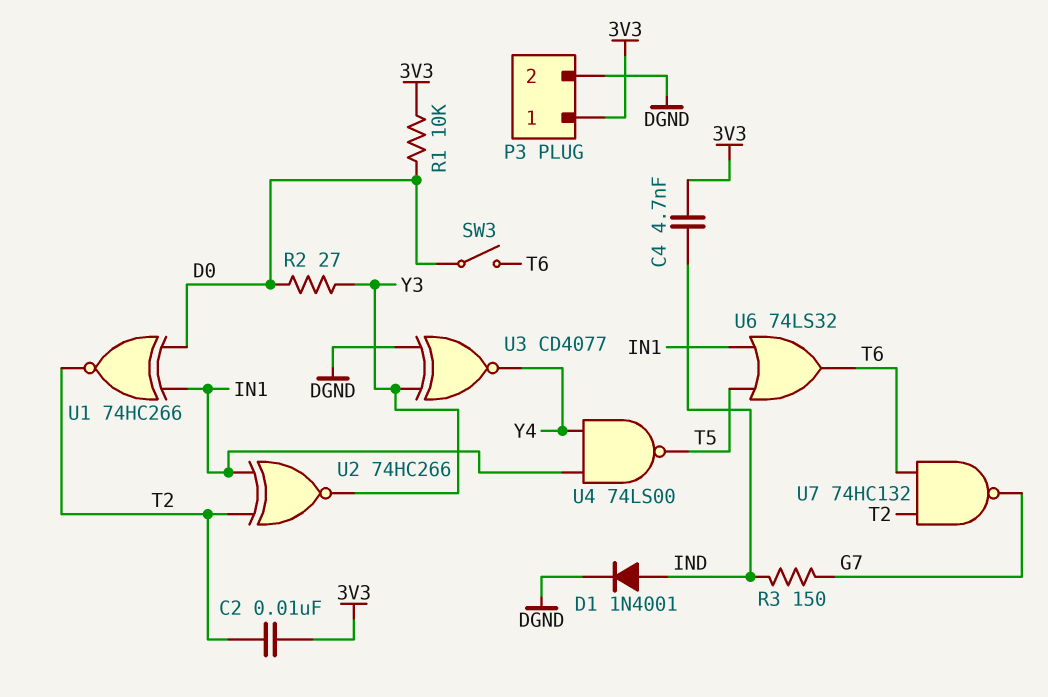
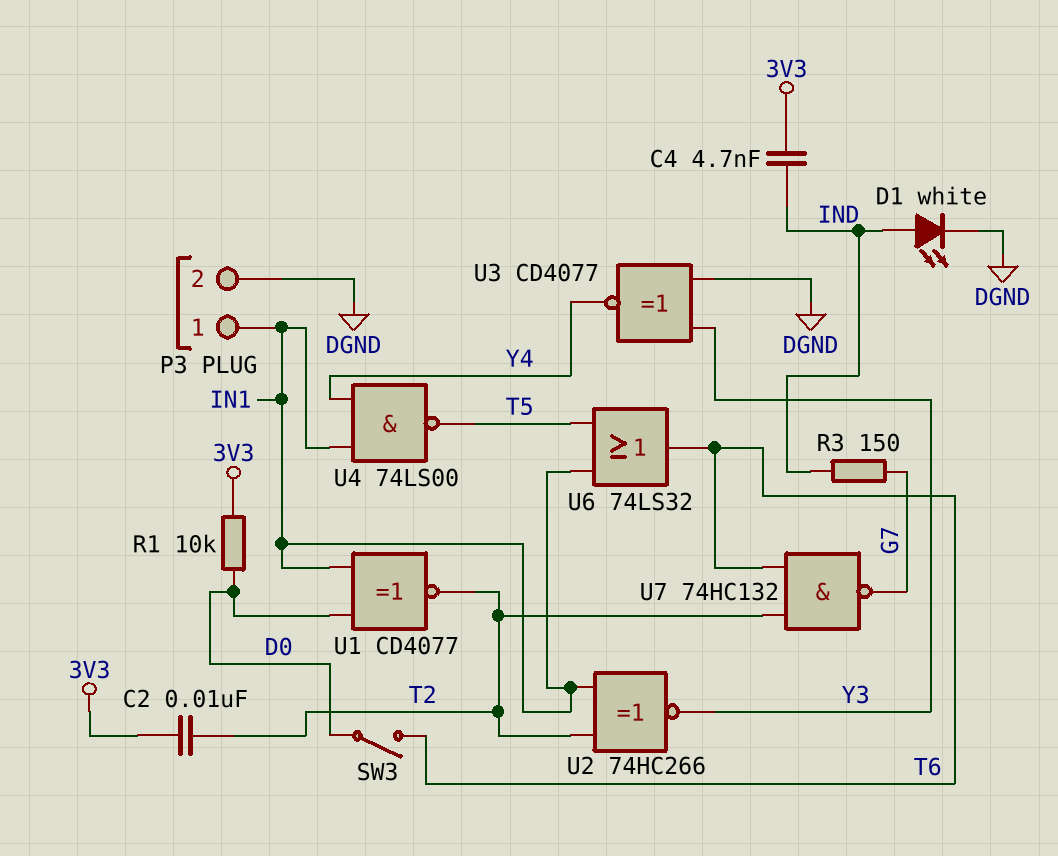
D1: diode 1N4001 (A IND, K DGND) -> LED white (A IND, K DGND)
P3 pin 1: 3V3 -> IN1
R2: 27 (D0, Y3) -> none
U1: XNOR 74HC266 (in D0, in IN1, out T2) -> XNOR CD4077 (in D0, in IN1, out T2)

